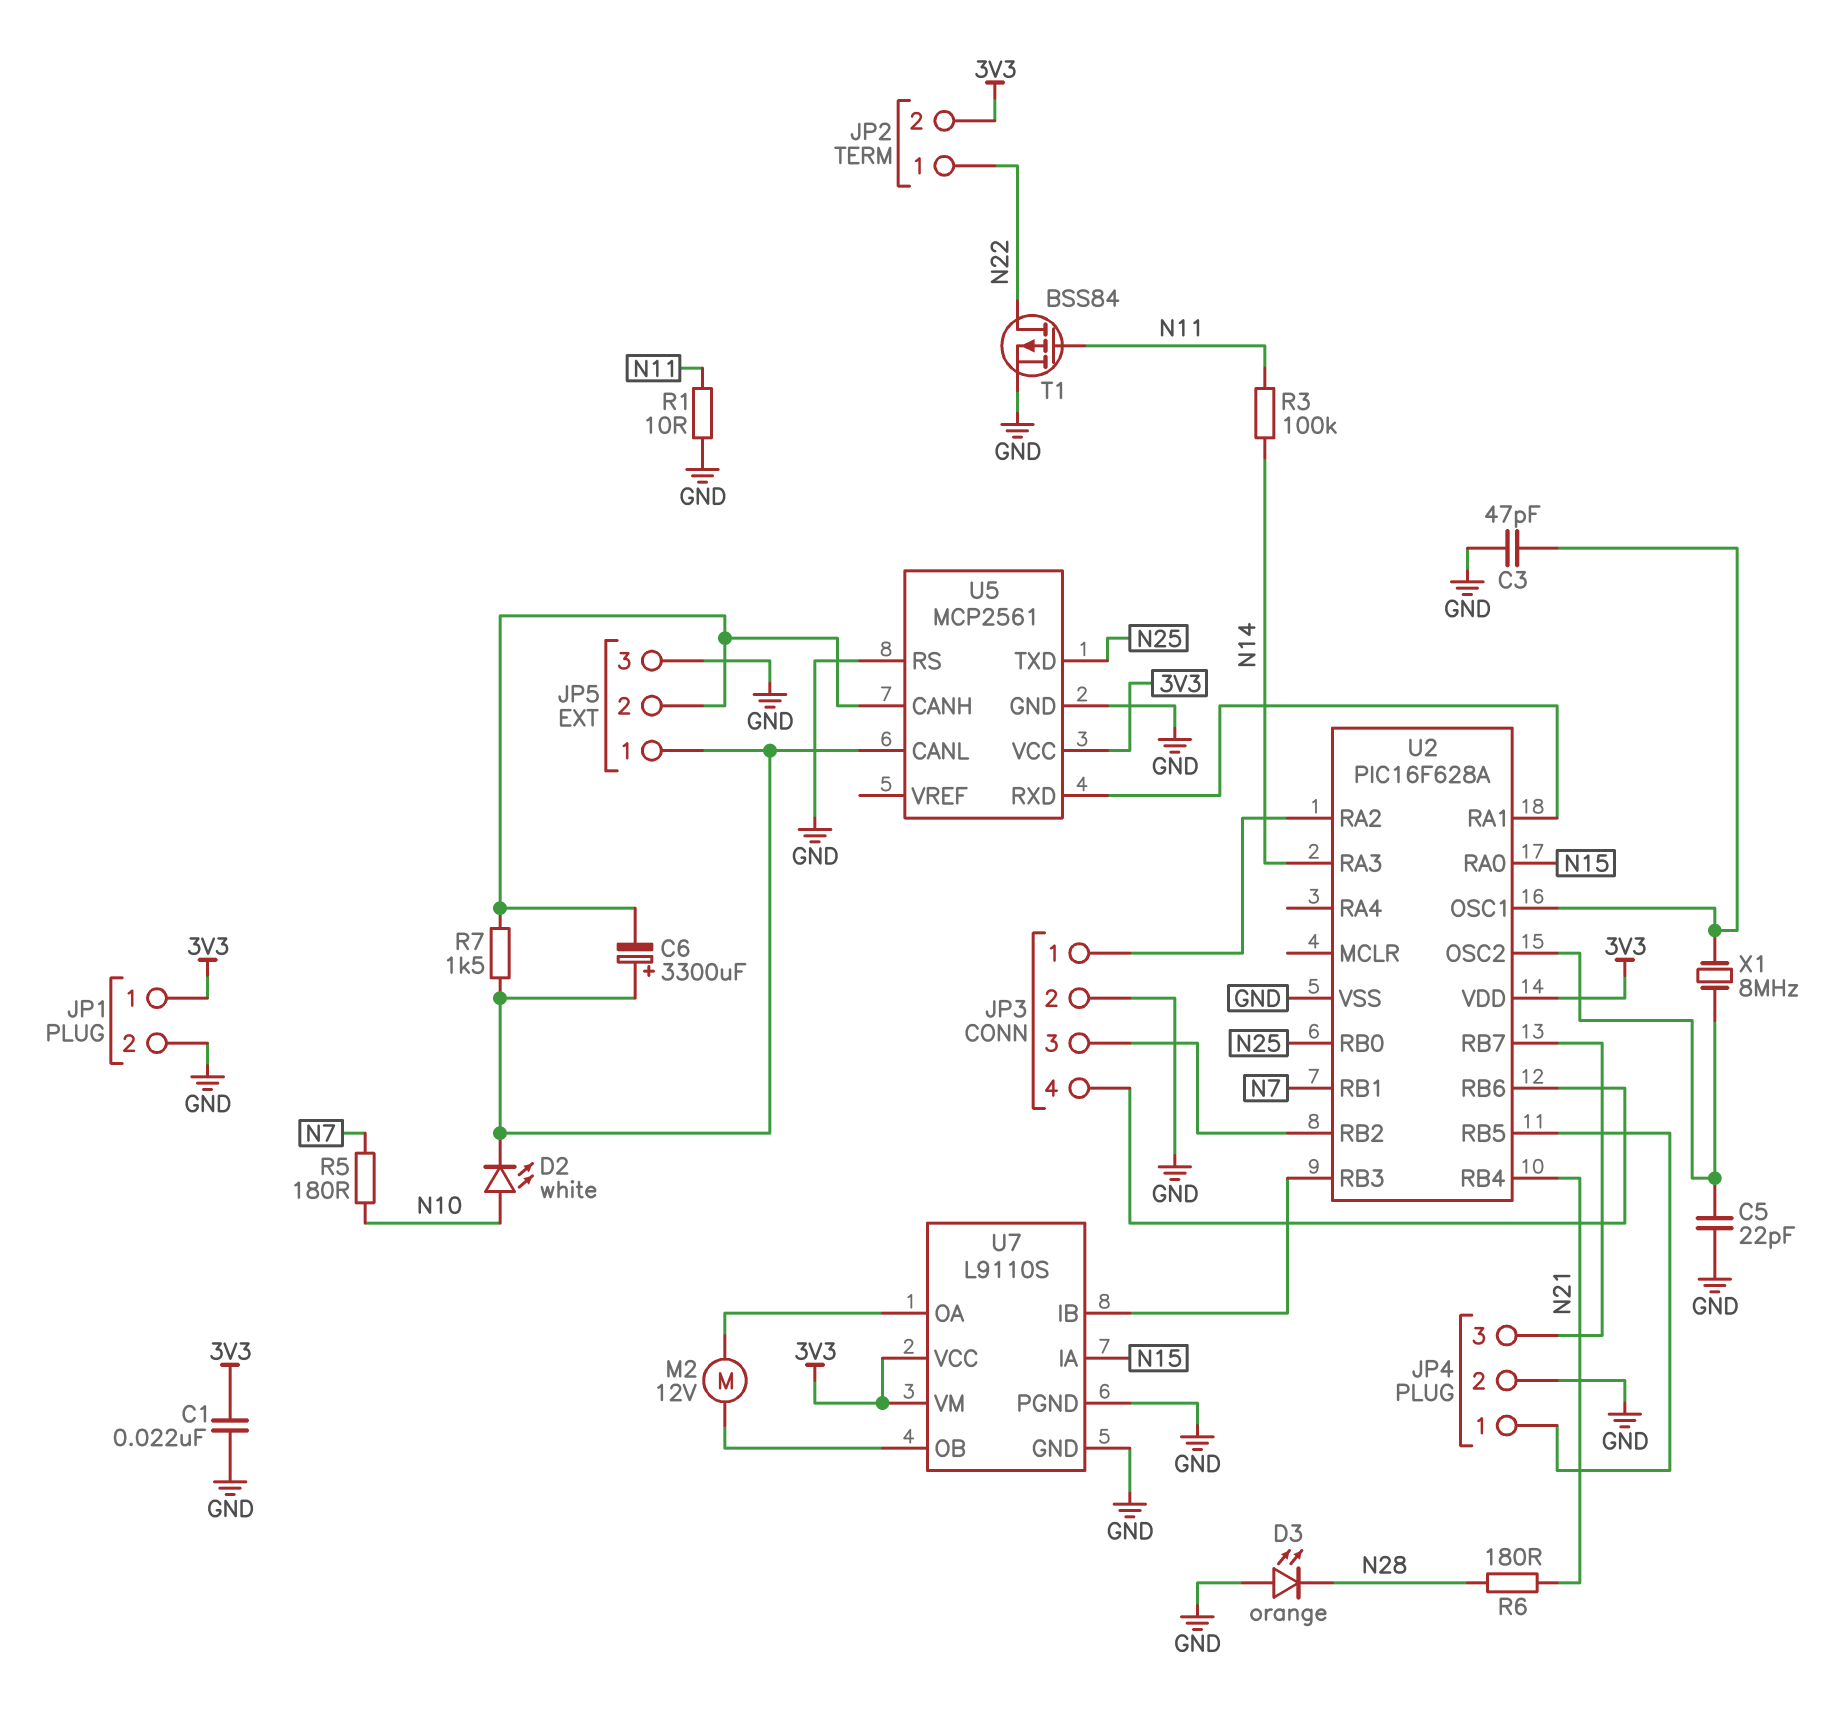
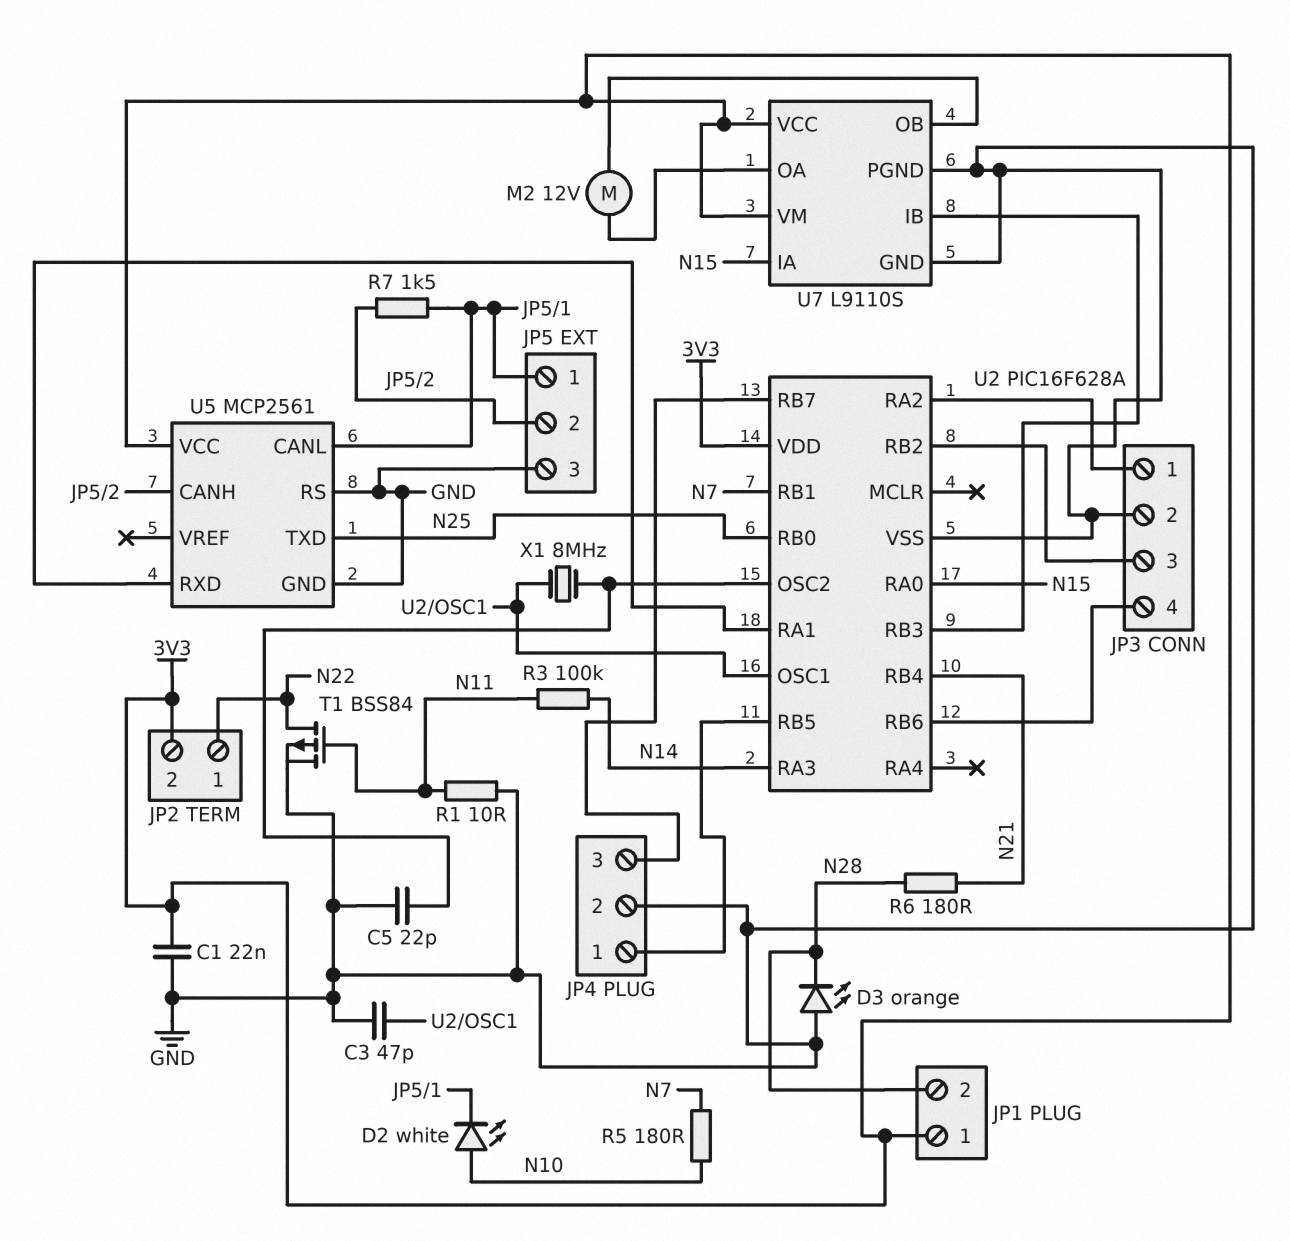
C6: 3300uF (plus JP5/1, minus JP5/2) -> none
JP1 pin 2: GND -> N28

